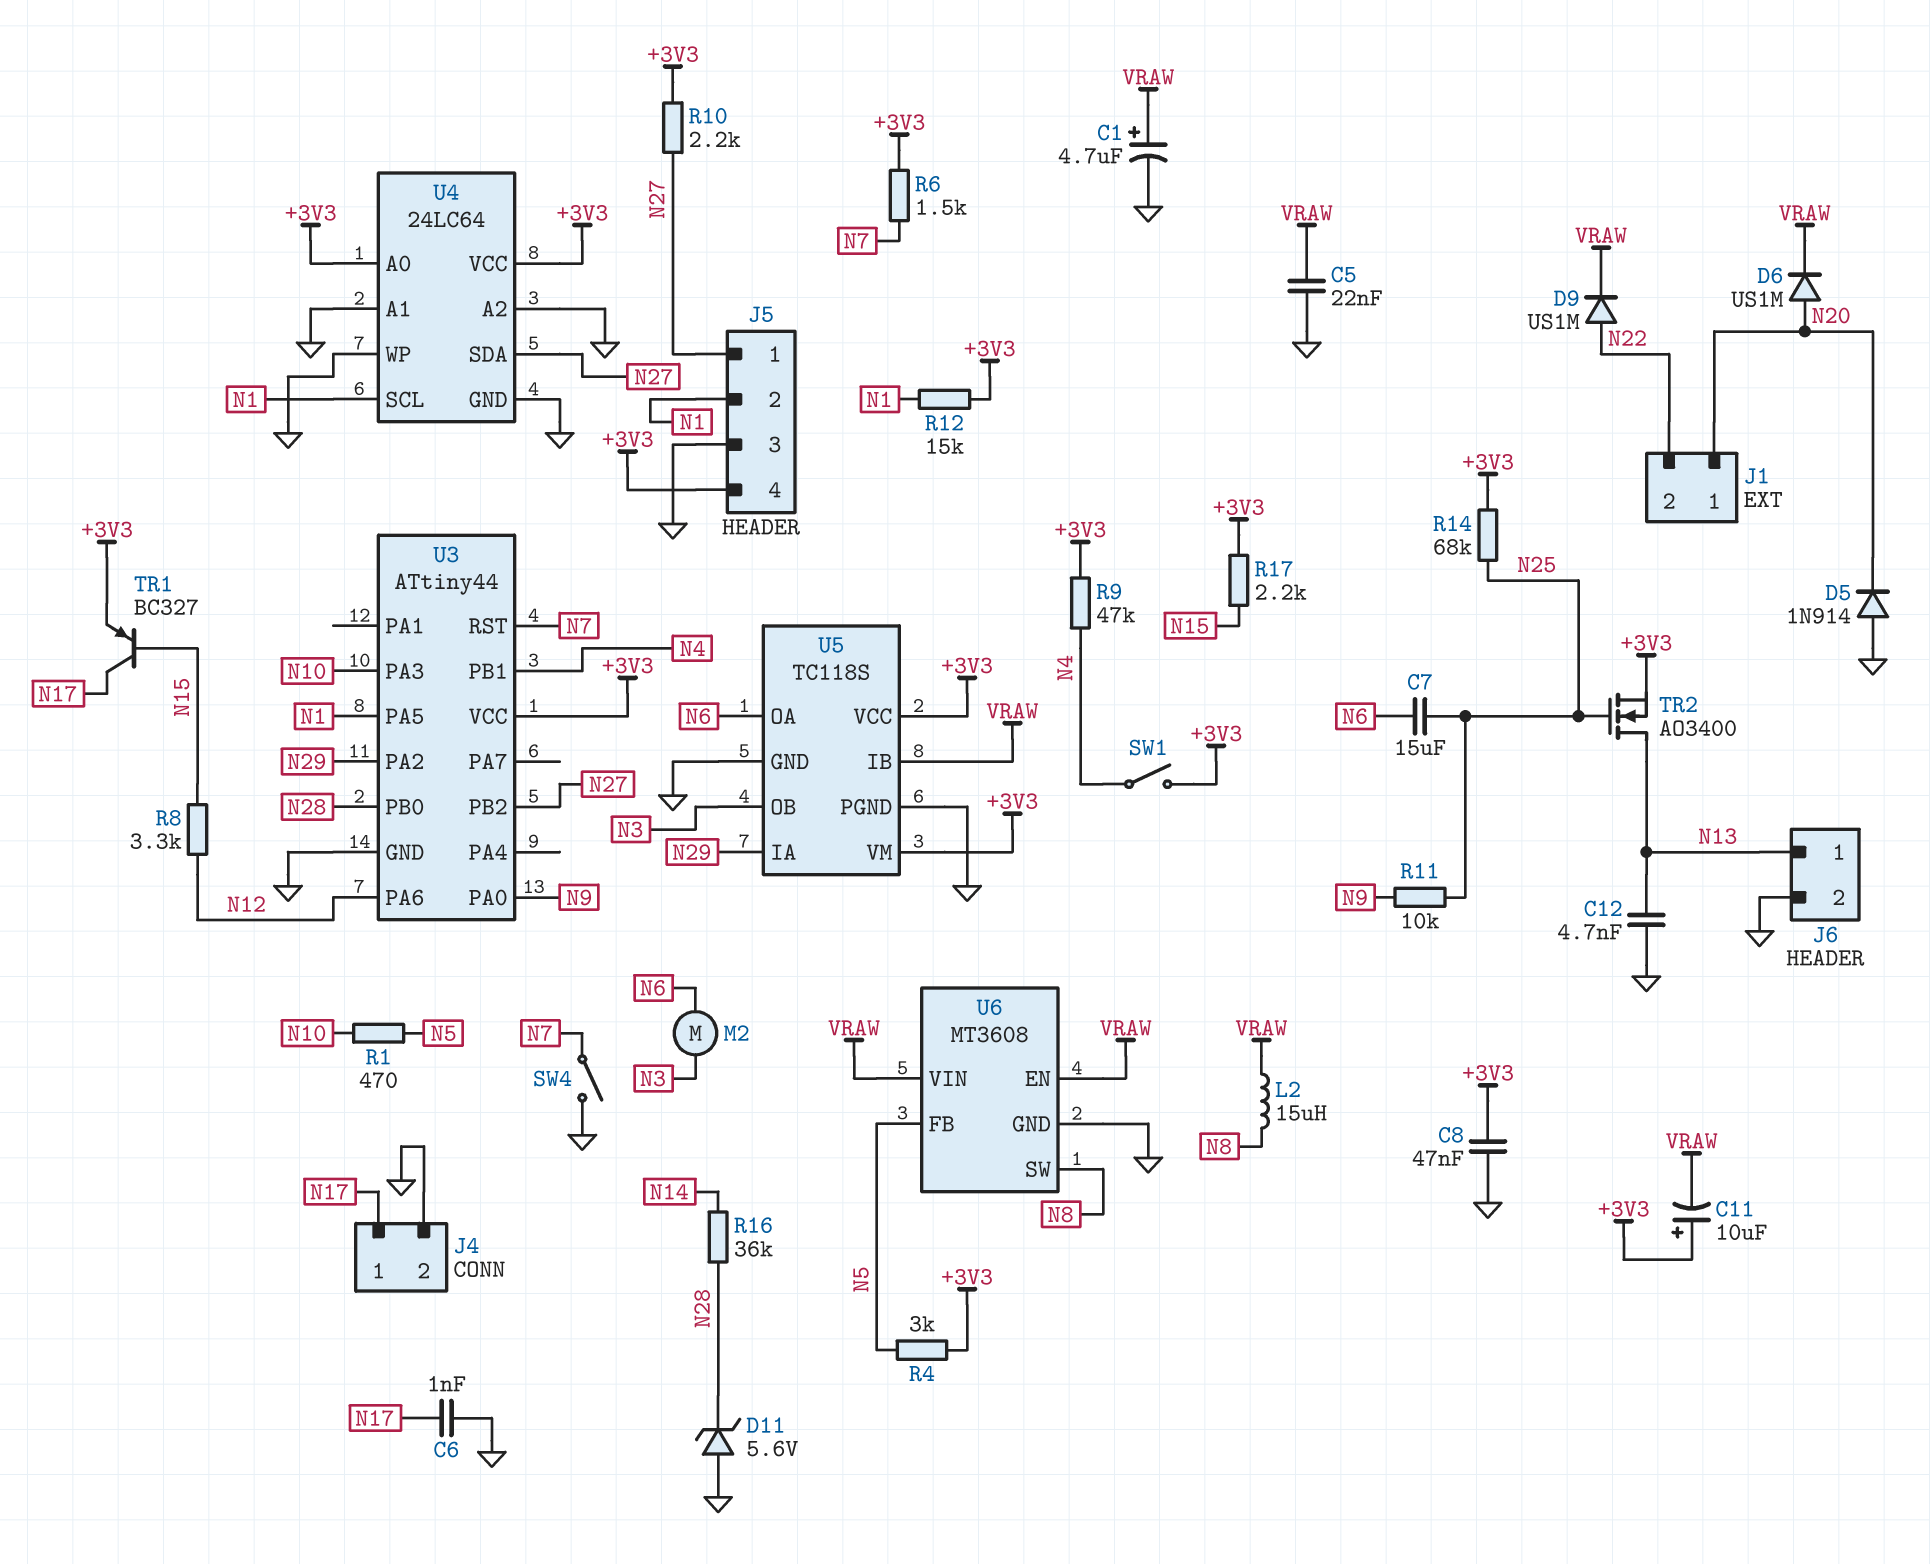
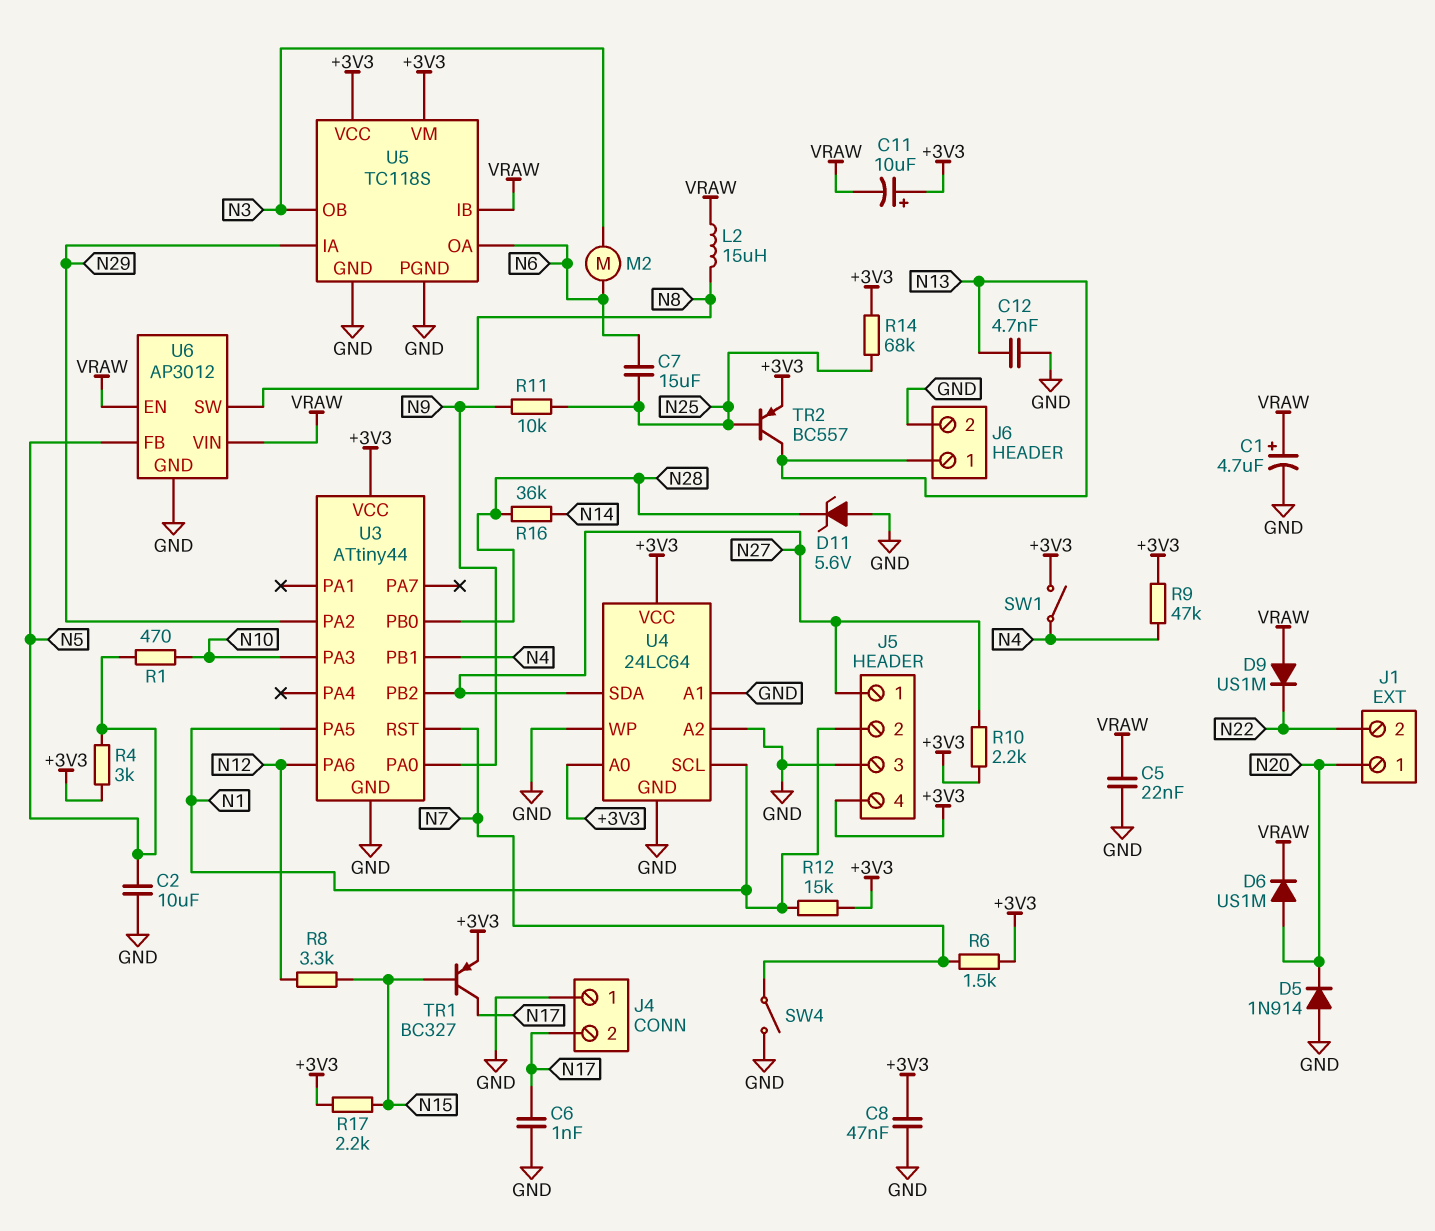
C2: none -> 10uF (GND, N5)
D9: diode US1M (A N22, K VRAW) -> diode US1M (A VRAW, K N22)
J4 pin 1: N17 -> GND
J4 pin 2: GND -> N17
TR2: NMOS AO3400 (G N25, D N13, S +3V3) -> PNP BC557 (B N25, C N13, E +3V3)
U6: MT3608 -> AP3012

